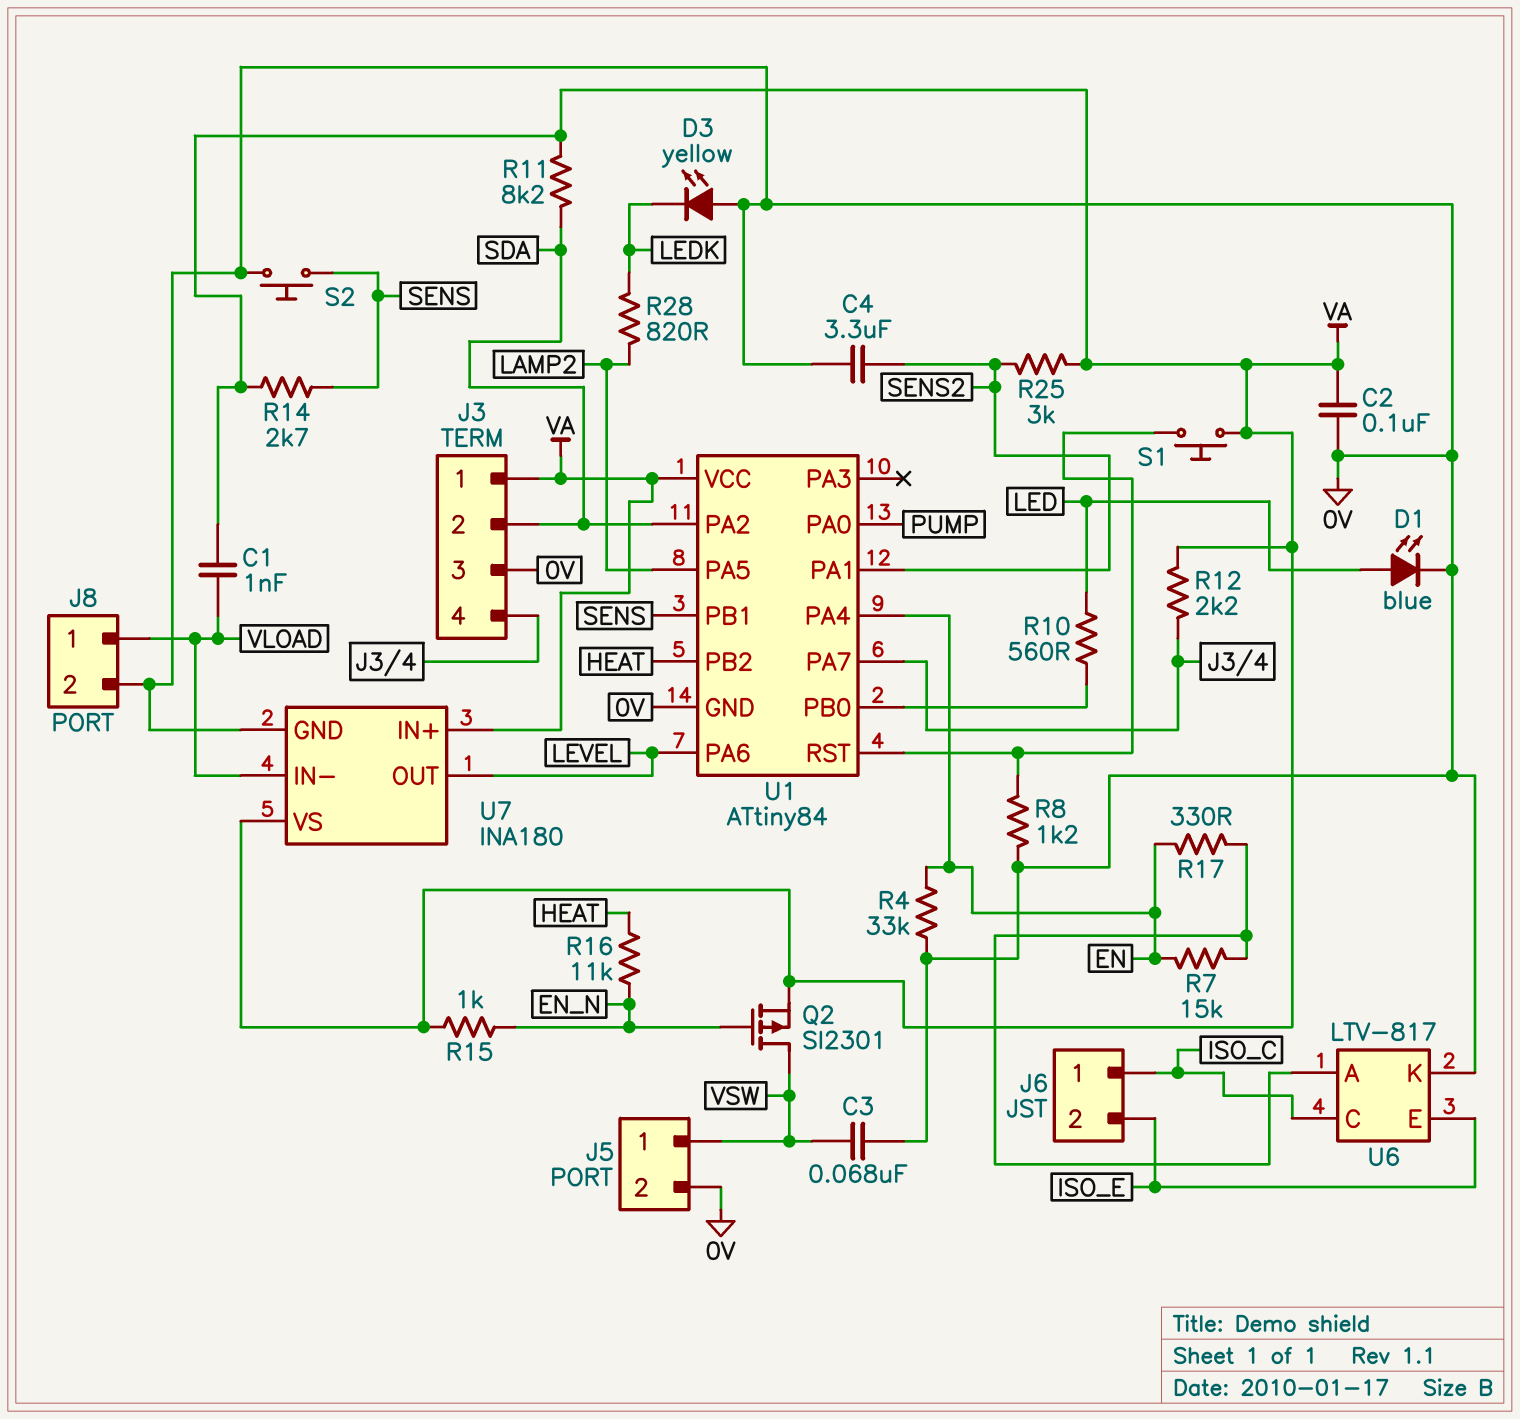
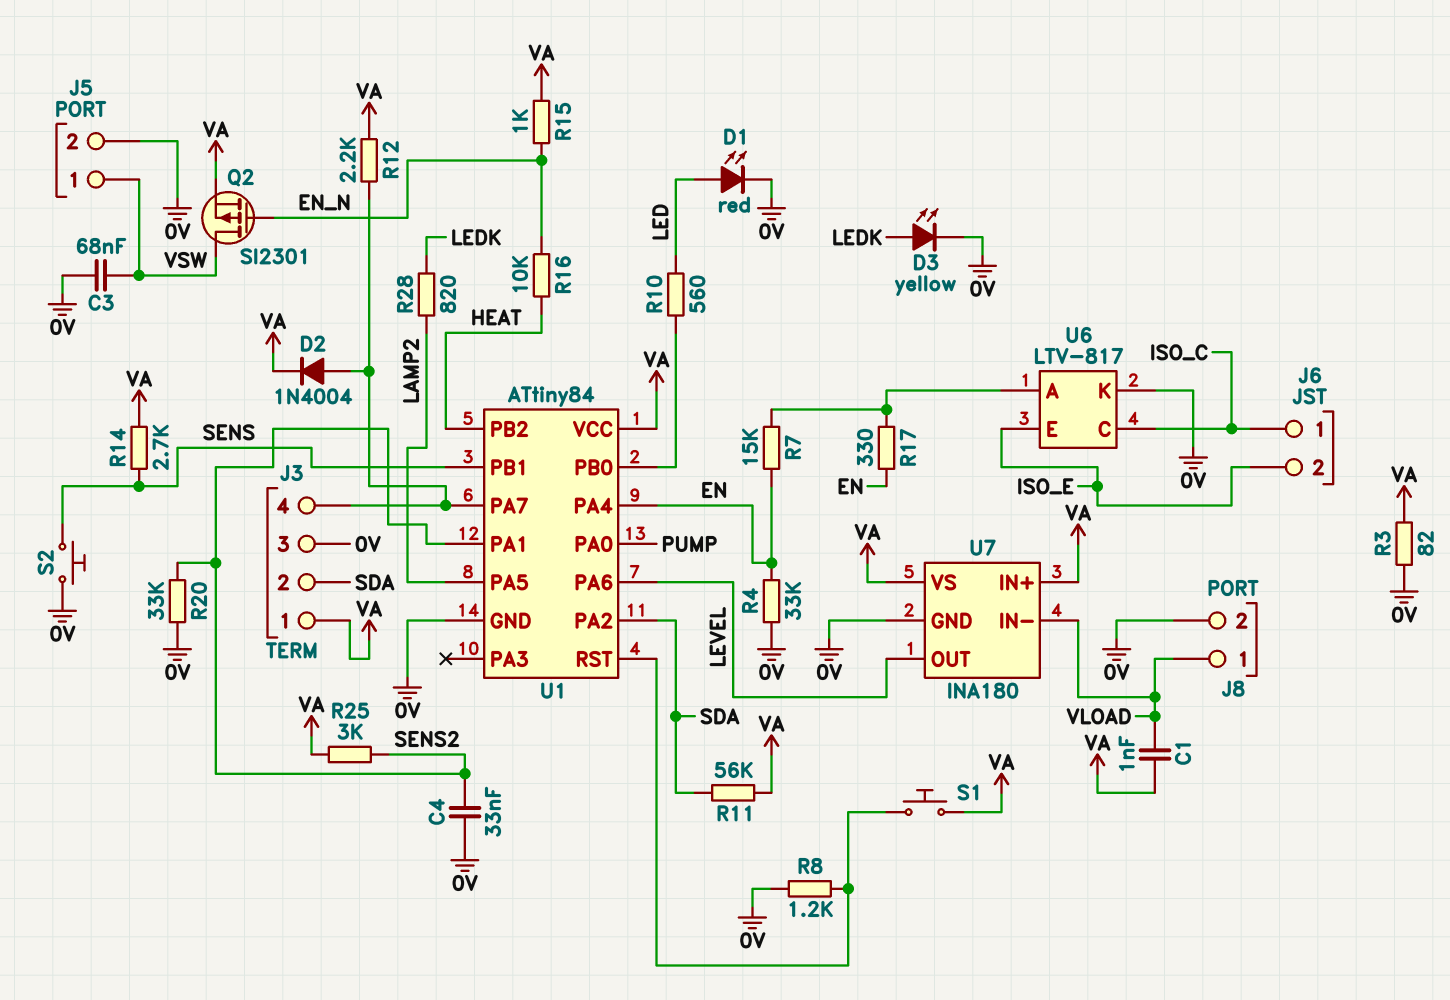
C2: 100nF (0V, VA) -> none
C4: 3.3uF (0V, SENS2) -> 33nF (0V, SENS2)
D1: LED blue (A LED, K 0V) -> LED red (A LED, K 0V)
D2: none -> diode 1N4004 (A J3/4, K VA)
D3: LED yellow (A 0V, K LEDK) -> LED yellow (A LEDK, K 0V)
R3: none -> 82 (0V, VA)
R11: 8.2k (SDA, VA) -> 56k (SDA, VA)
R16: 11k (EN_N, HEAT) -> 10k (EN_N, HEAT)
R20: none -> 33k (0V, SENS2)

